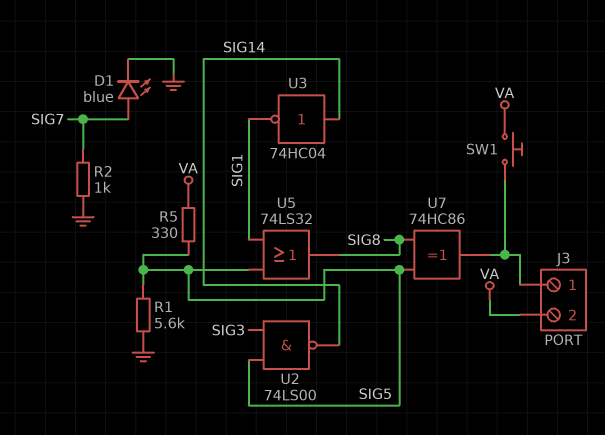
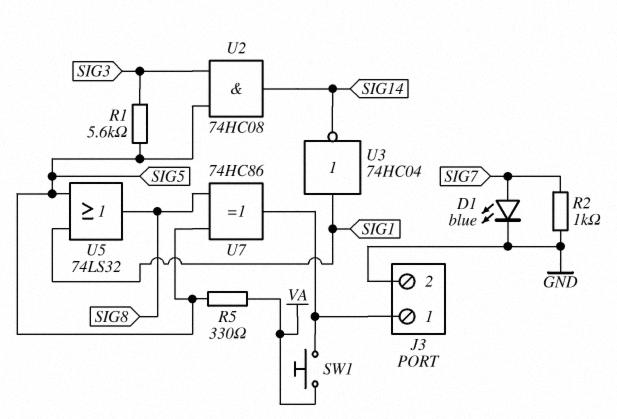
J3 pin 2: VA -> GND
R1: 5.6k (GND, SIG5) -> 5.6k (SIG3, SIG5)
U2: NAND 74LS00 (in SIG3, in SIG5, out SIG14) -> AND 74HC08 (in SIG3, in SIG5, out SIG14)
U3: NOT 74HC04 (in SIG14, out SIG1) -> NOT 74HC04 (in SIG1, out SIG14)

